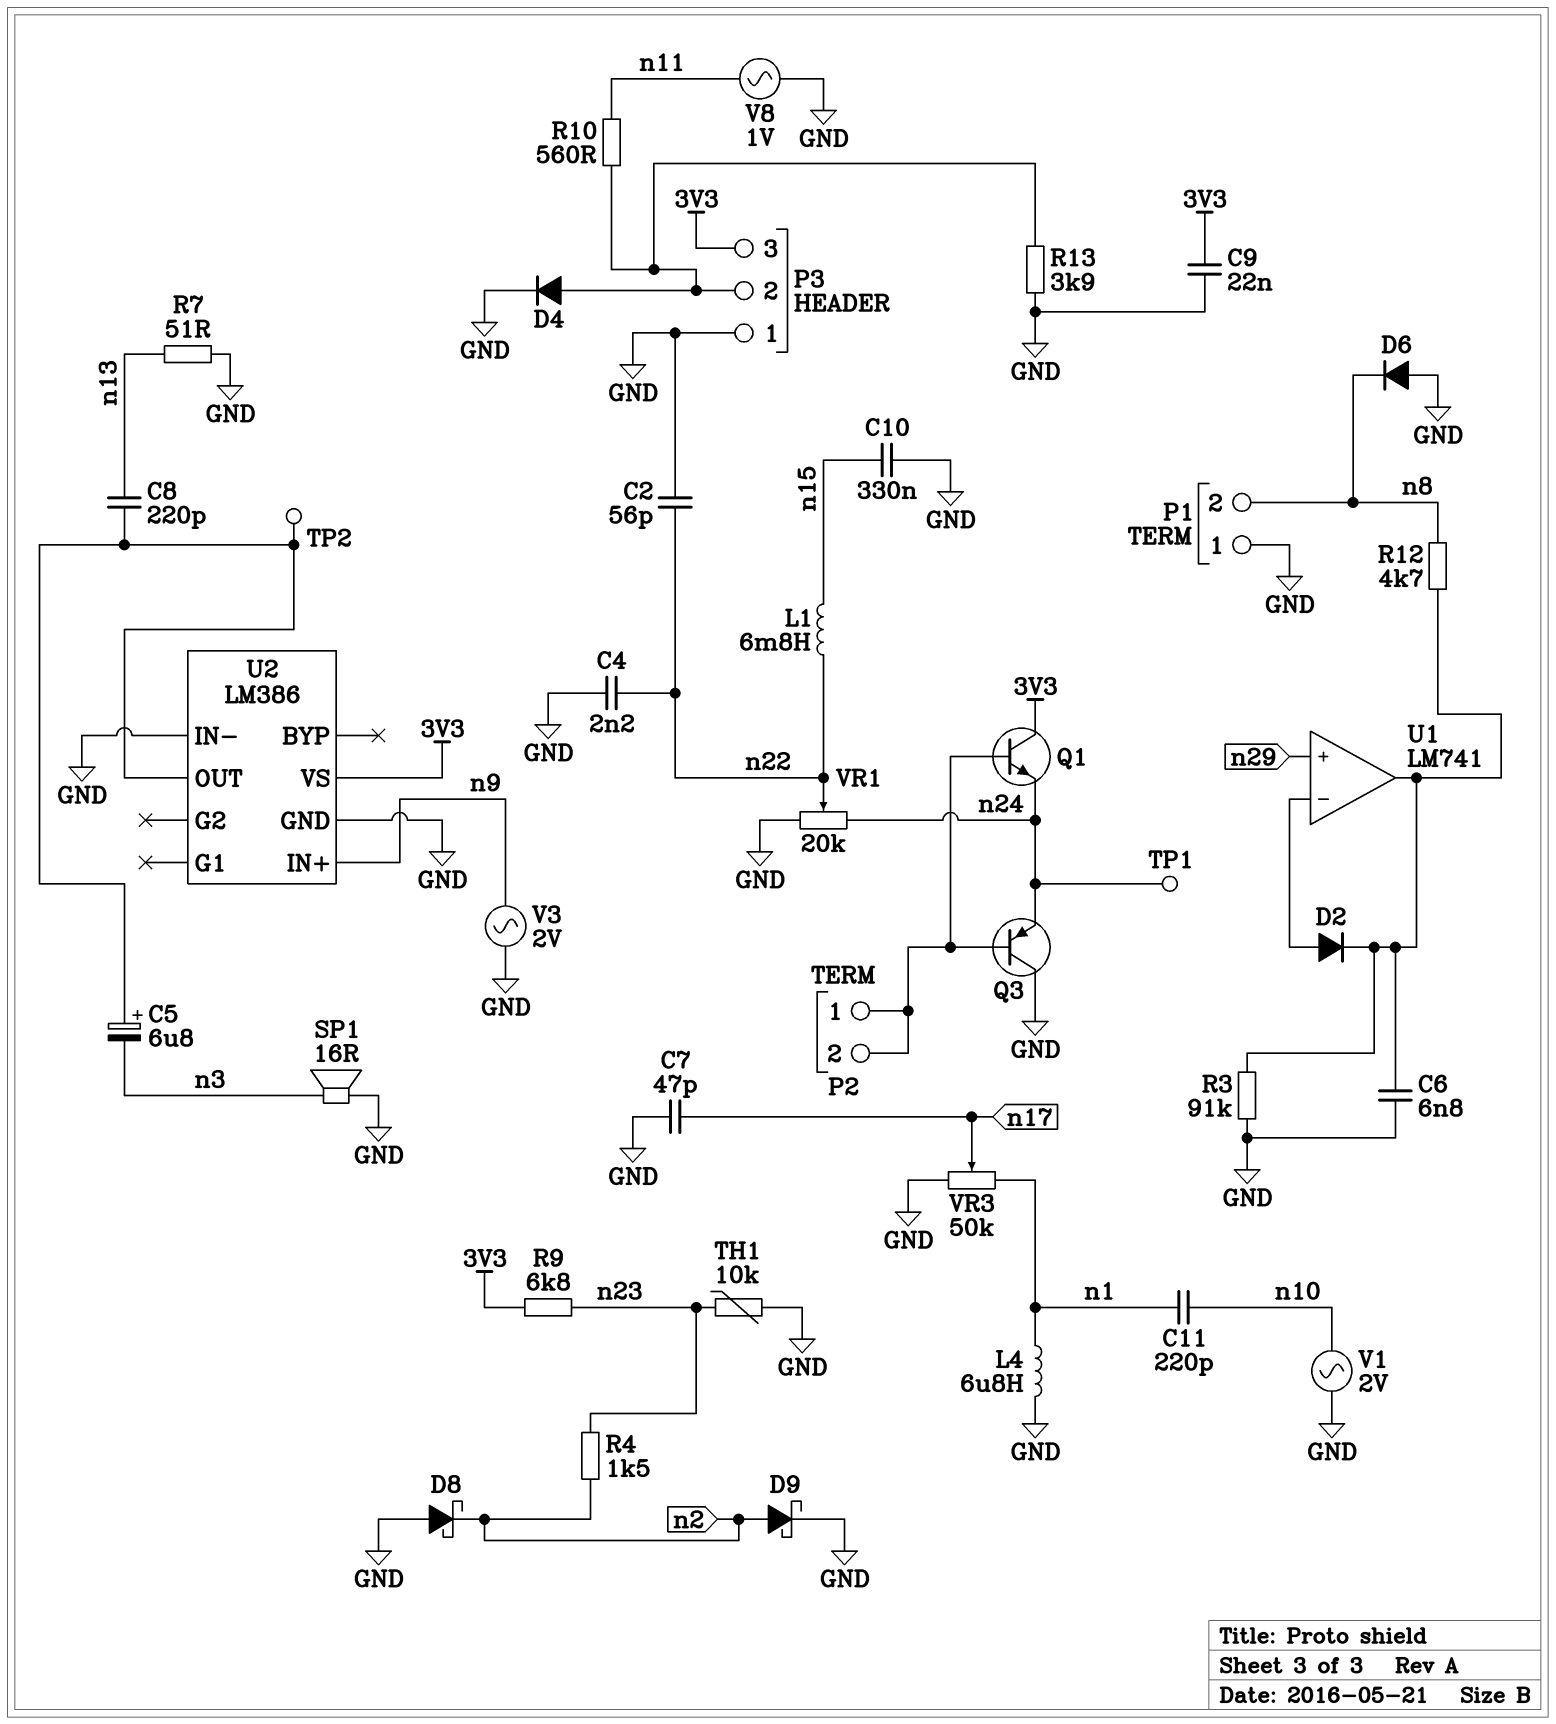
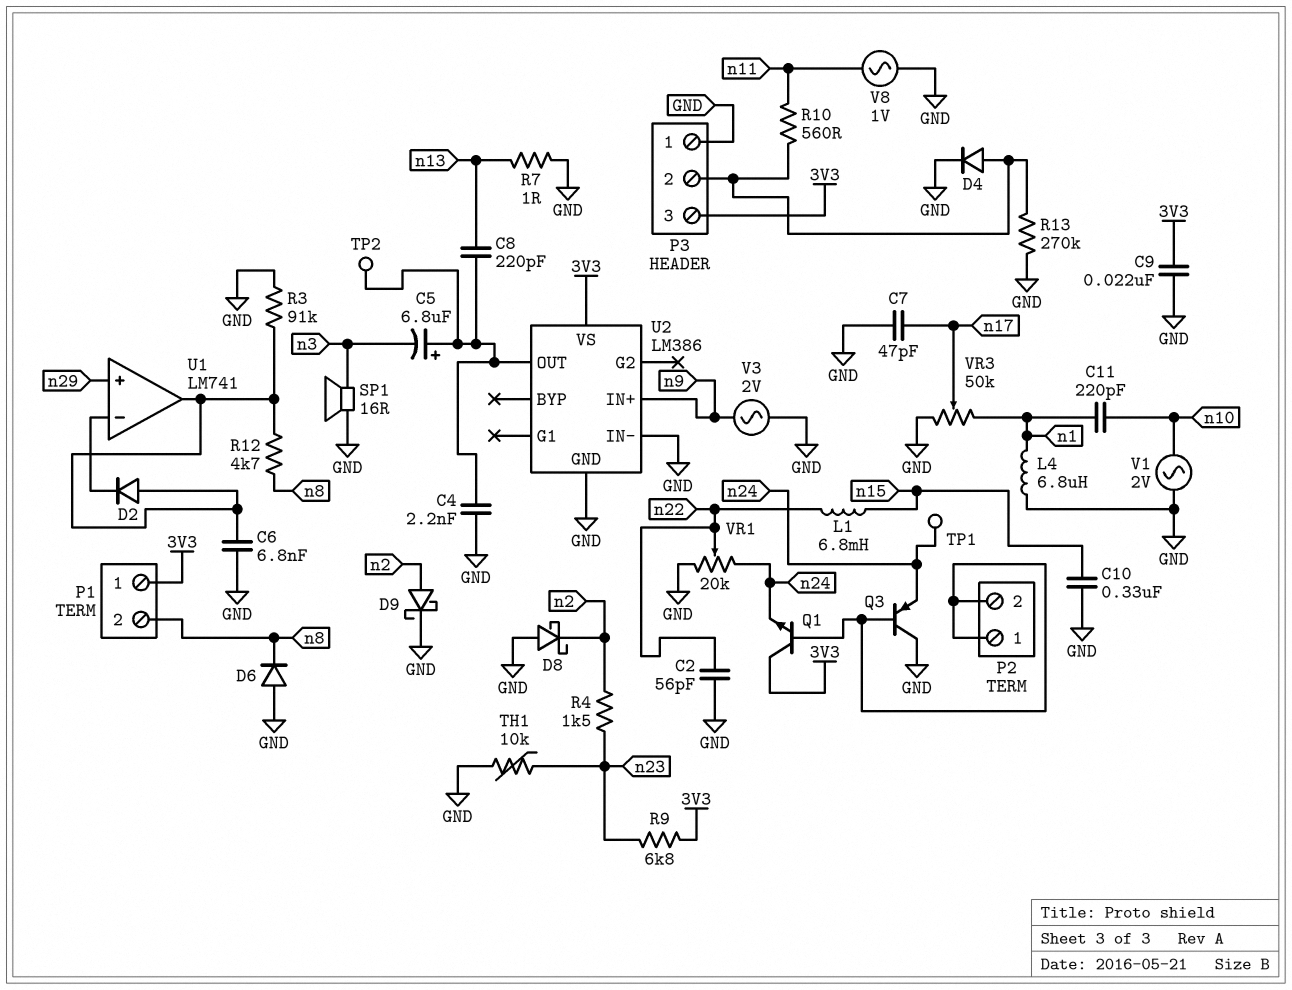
C4: 2.2nF (GND, n22) -> 2.2nF (GND, U2/OUT)
D2: diode (A U1/in-, K U1/out) -> diode (A U1/out, K U1/in-)
P1 pin 1: GND -> 3V3
R7: 51 (GND, n13) -> 1 (GND, n13)
R13: 3.9k (GND, P3/2) -> 270k (GND, P3/2)

